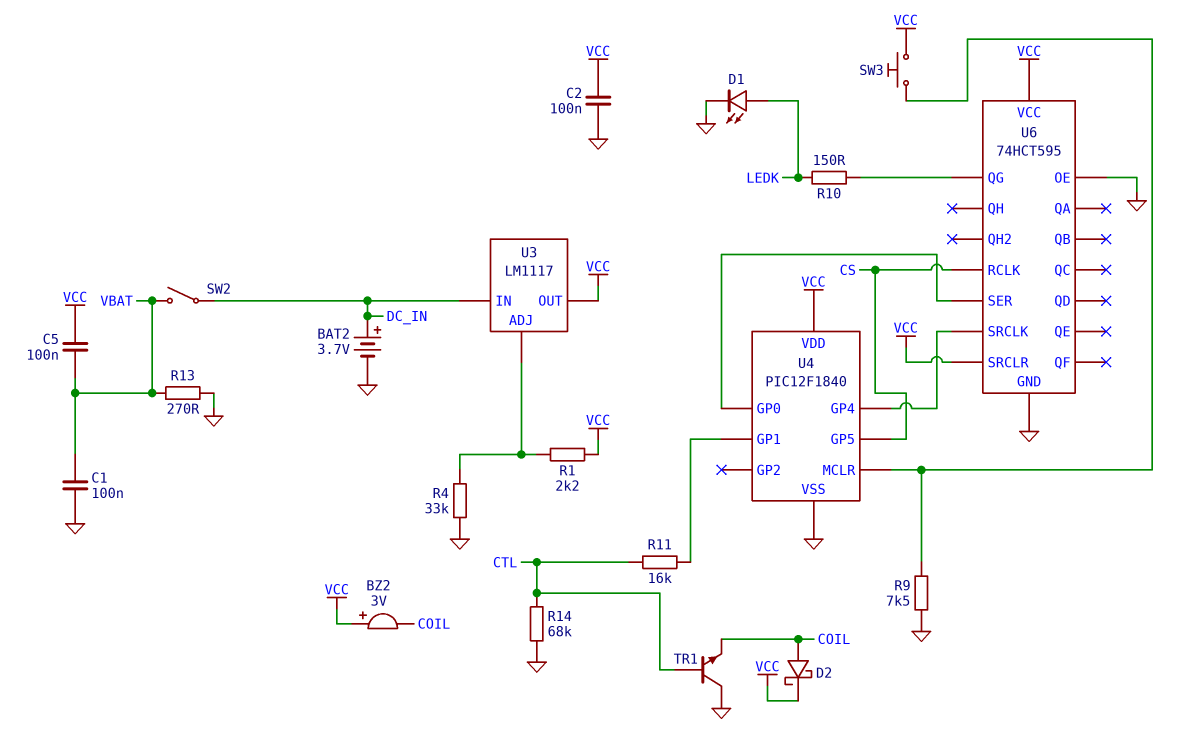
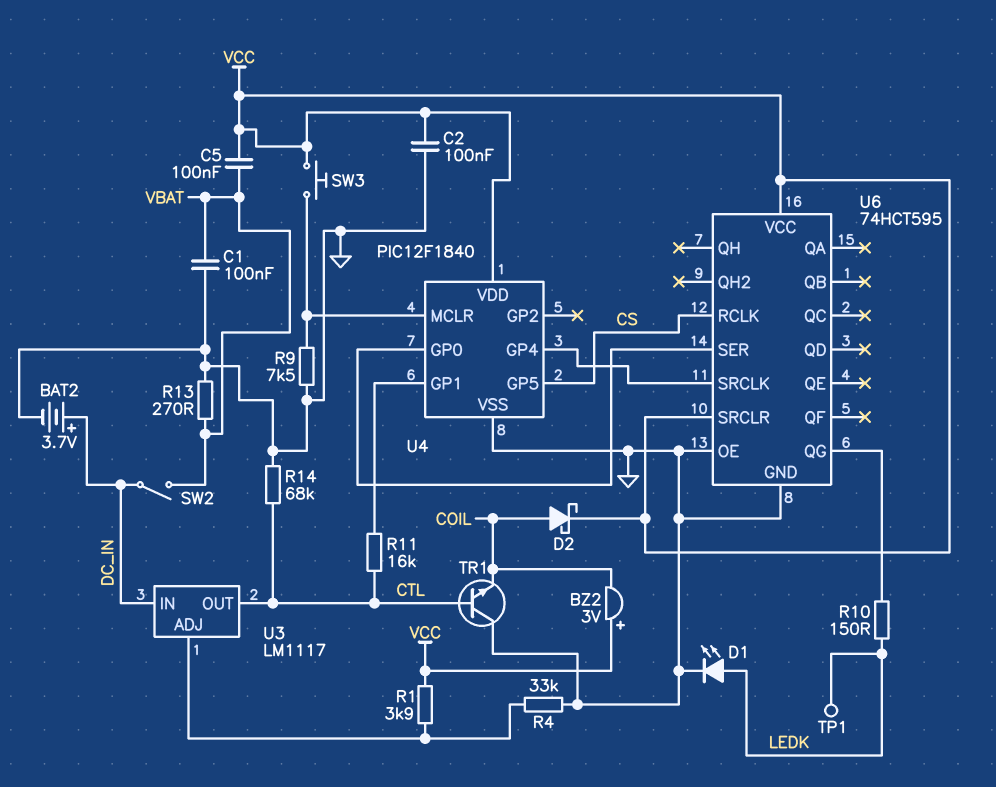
R1: 2.2k (U3/ADJ, VCC) -> 3.9k (U3/ADJ, VCC)
TP1: none -> test point (LEDK)
U3 pin OUT: VCC -> CTL

